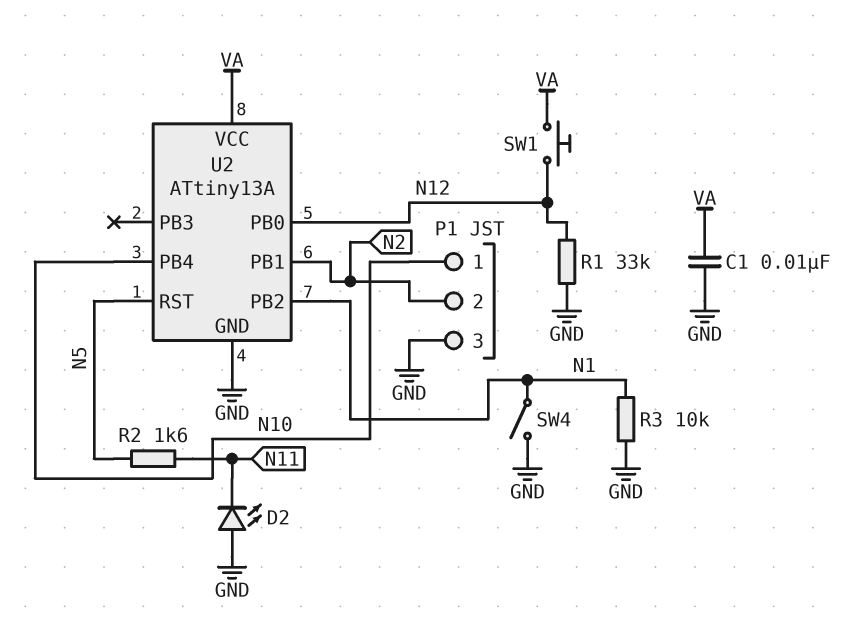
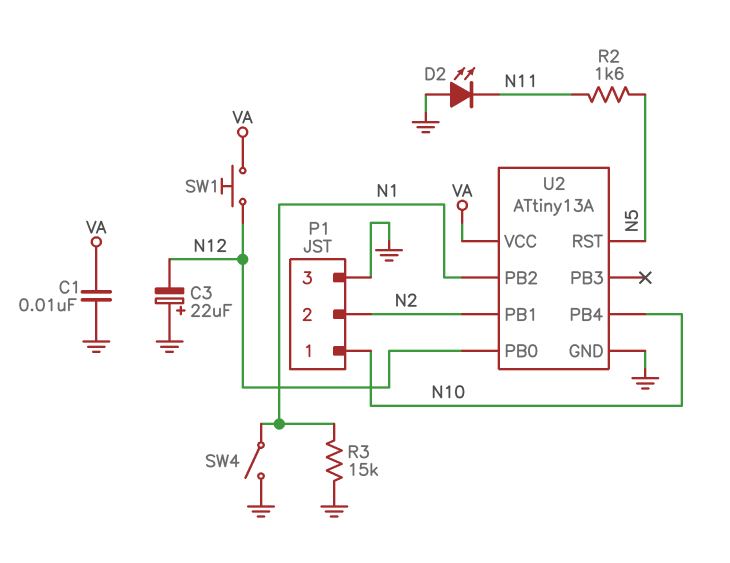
C3: none -> 22uF (plus GND, minus N12)
R1: 33k (GND, N12) -> none
R3: 10k (GND, N1) -> 15k (GND, N1)

